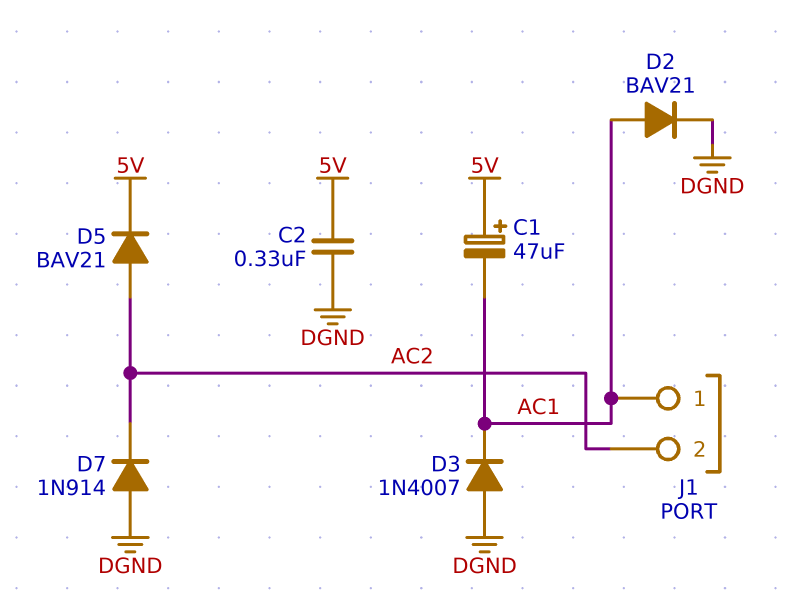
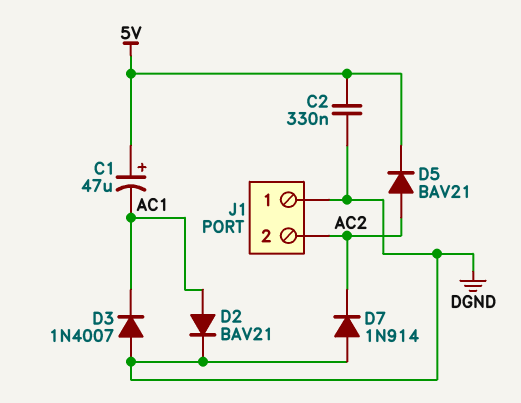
J1 pin 1: AC1 -> DGND

